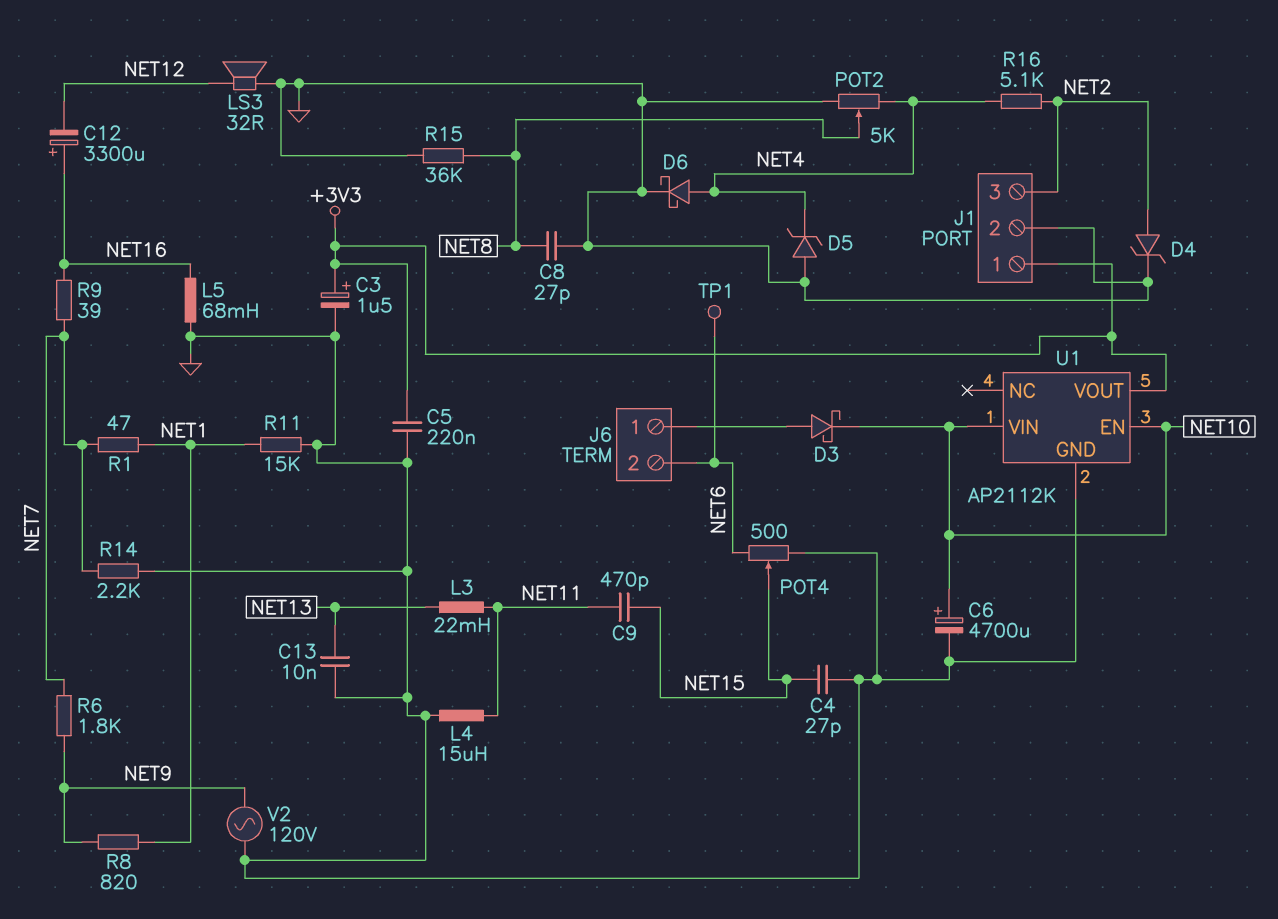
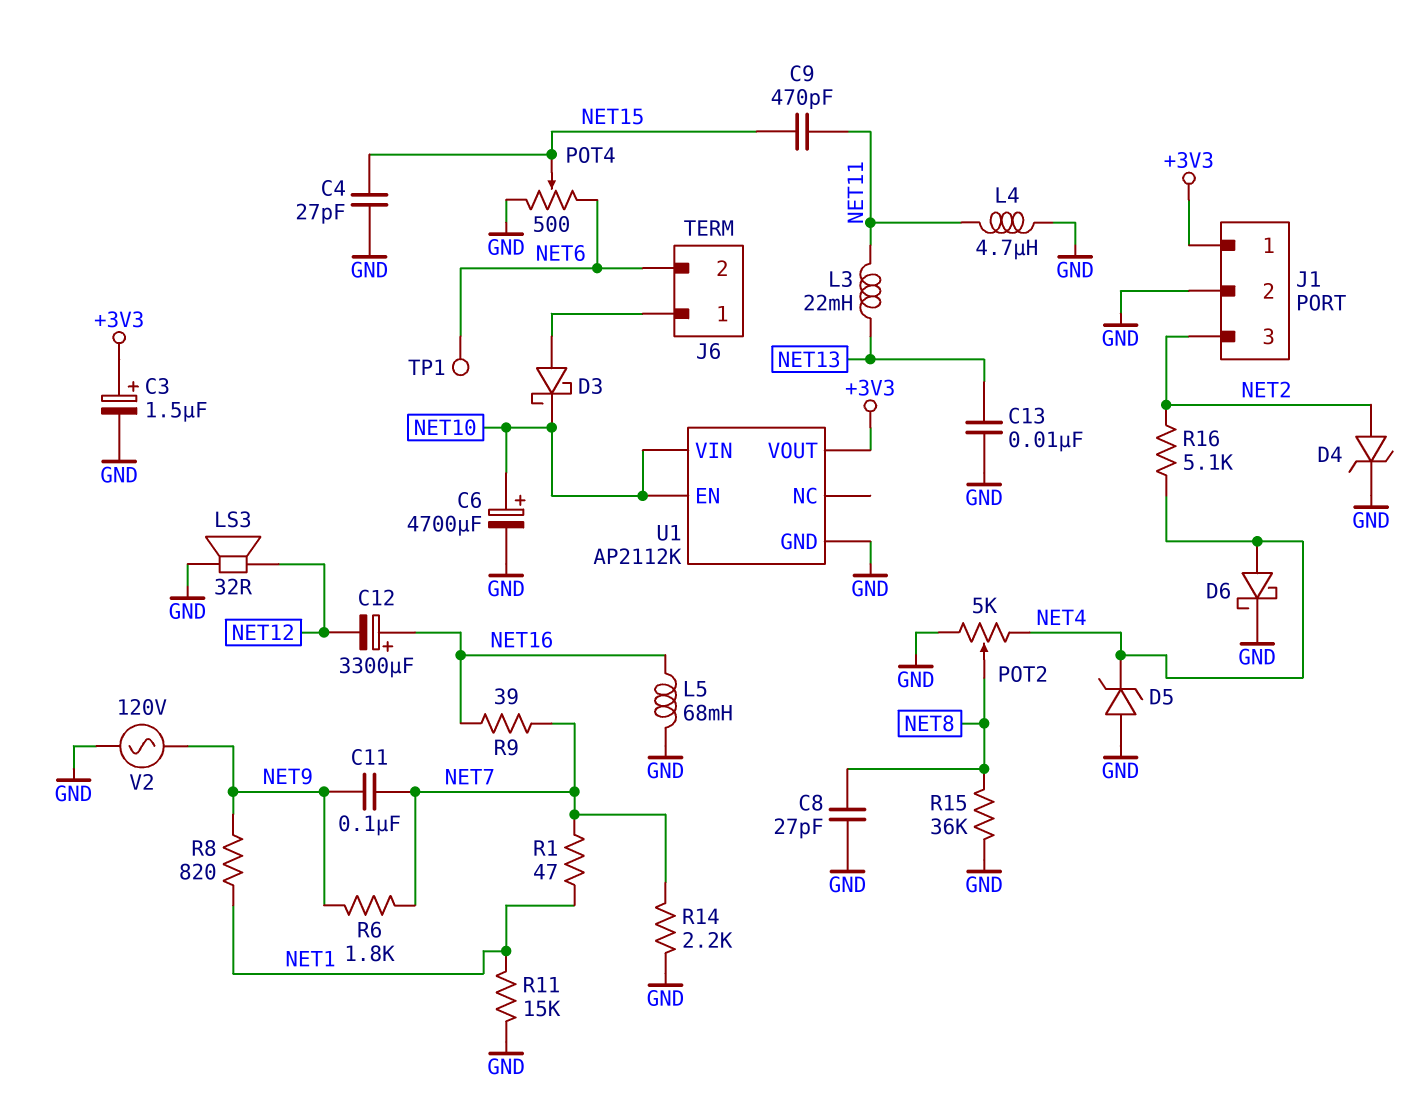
C5: 220nF (+3V3, GND) -> none
C11: none -> 100nF (NET7, NET9)
L4: 15uH (GND, NET11) -> 4.7uH (GND, NET11)

